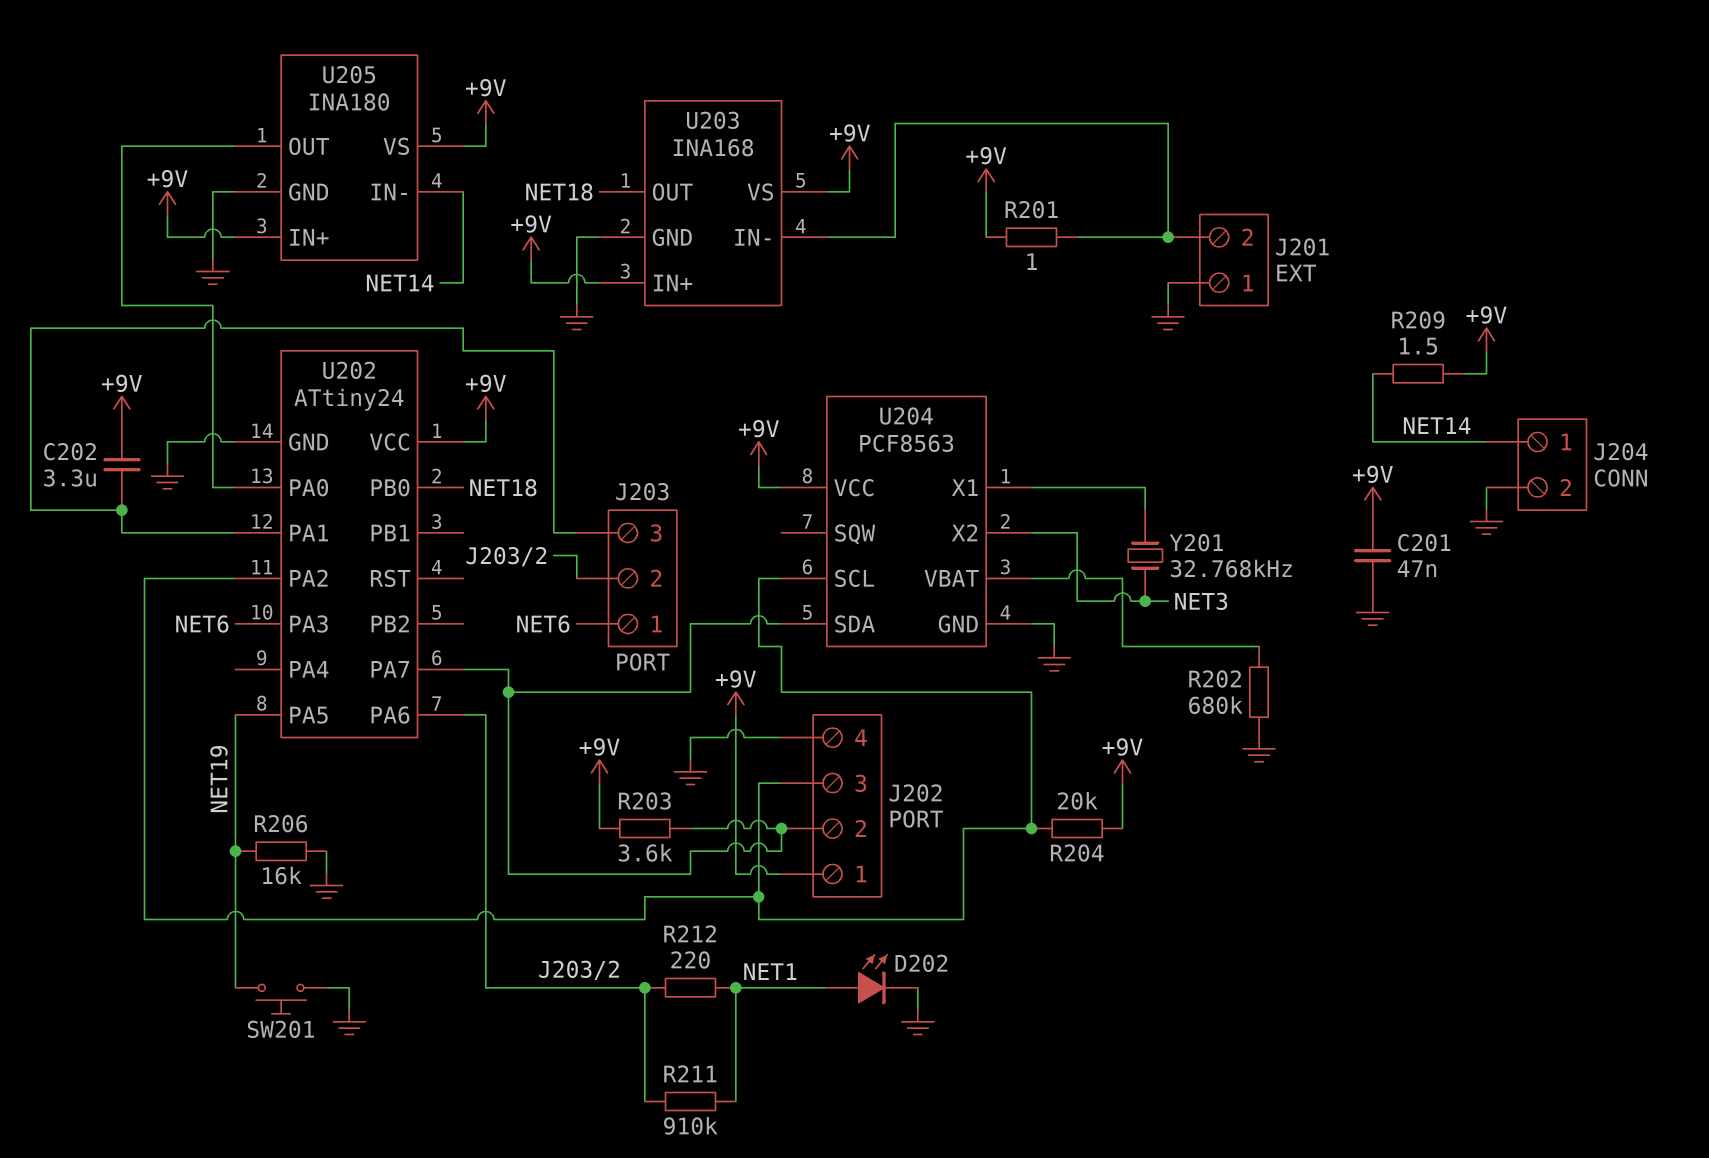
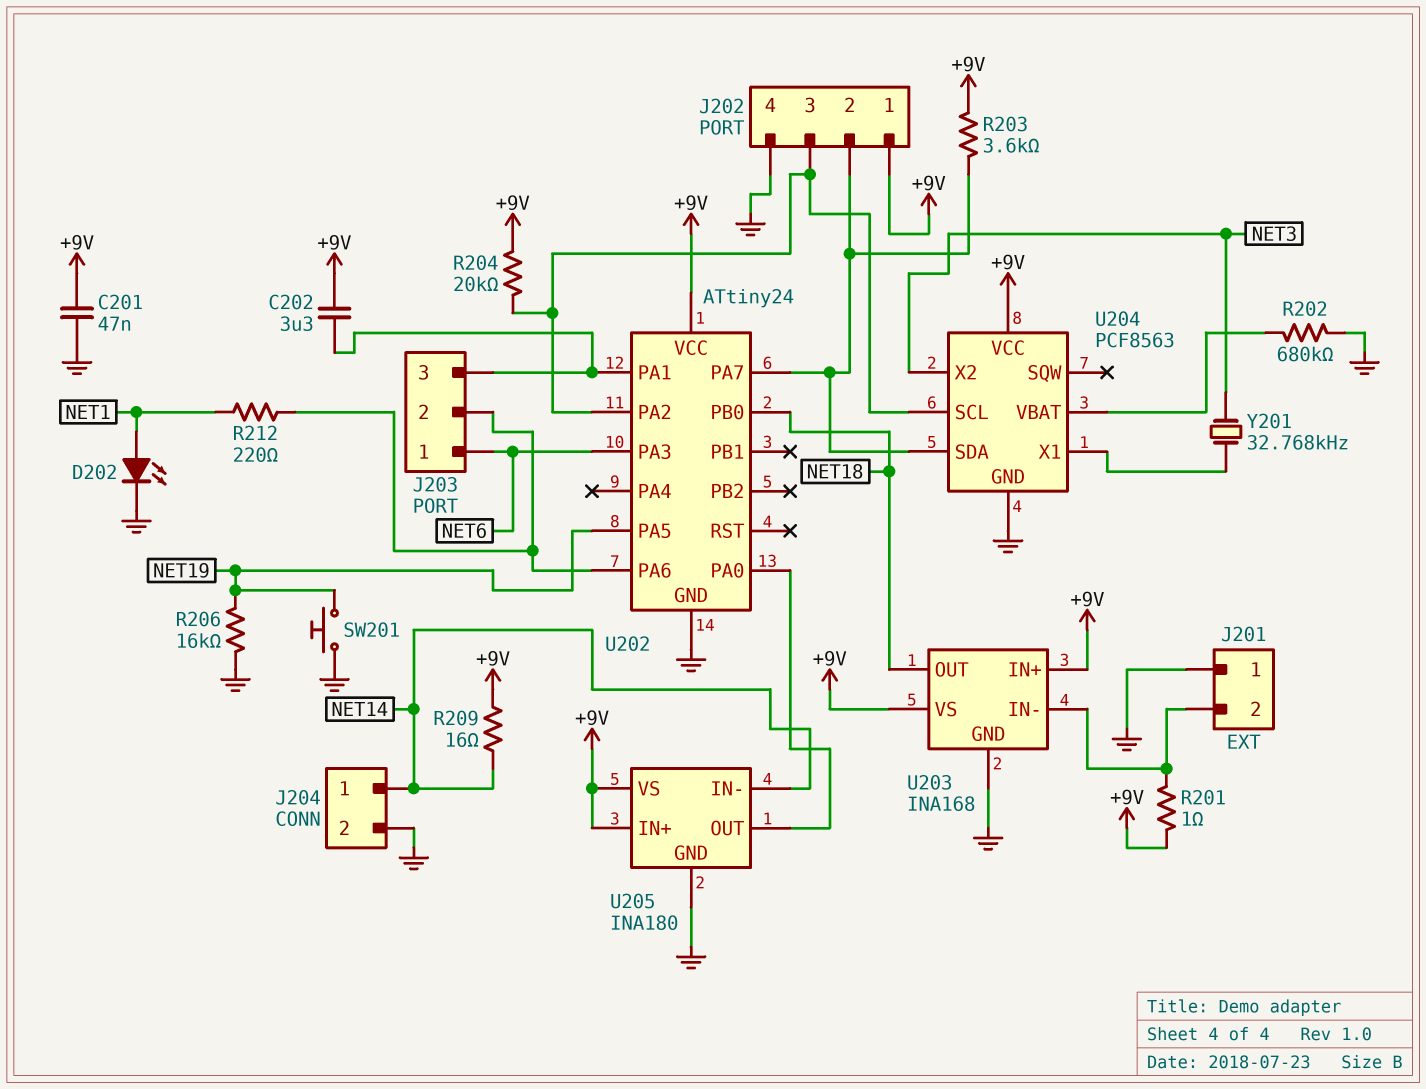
R209: 1.5 (+9V, NET14) -> 16 (+9V, NET14)
R211: 910k (J203/2, NET1) -> none

